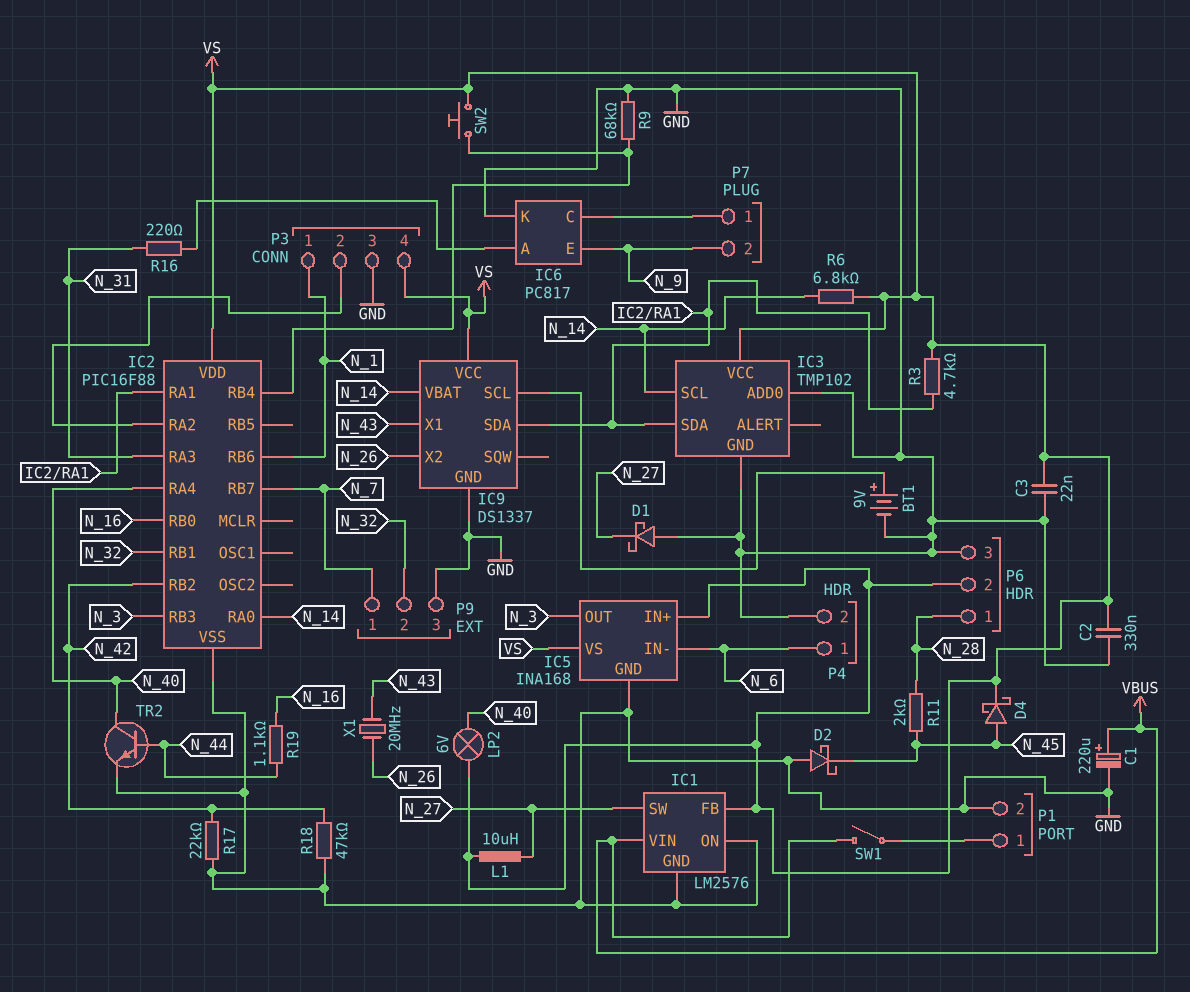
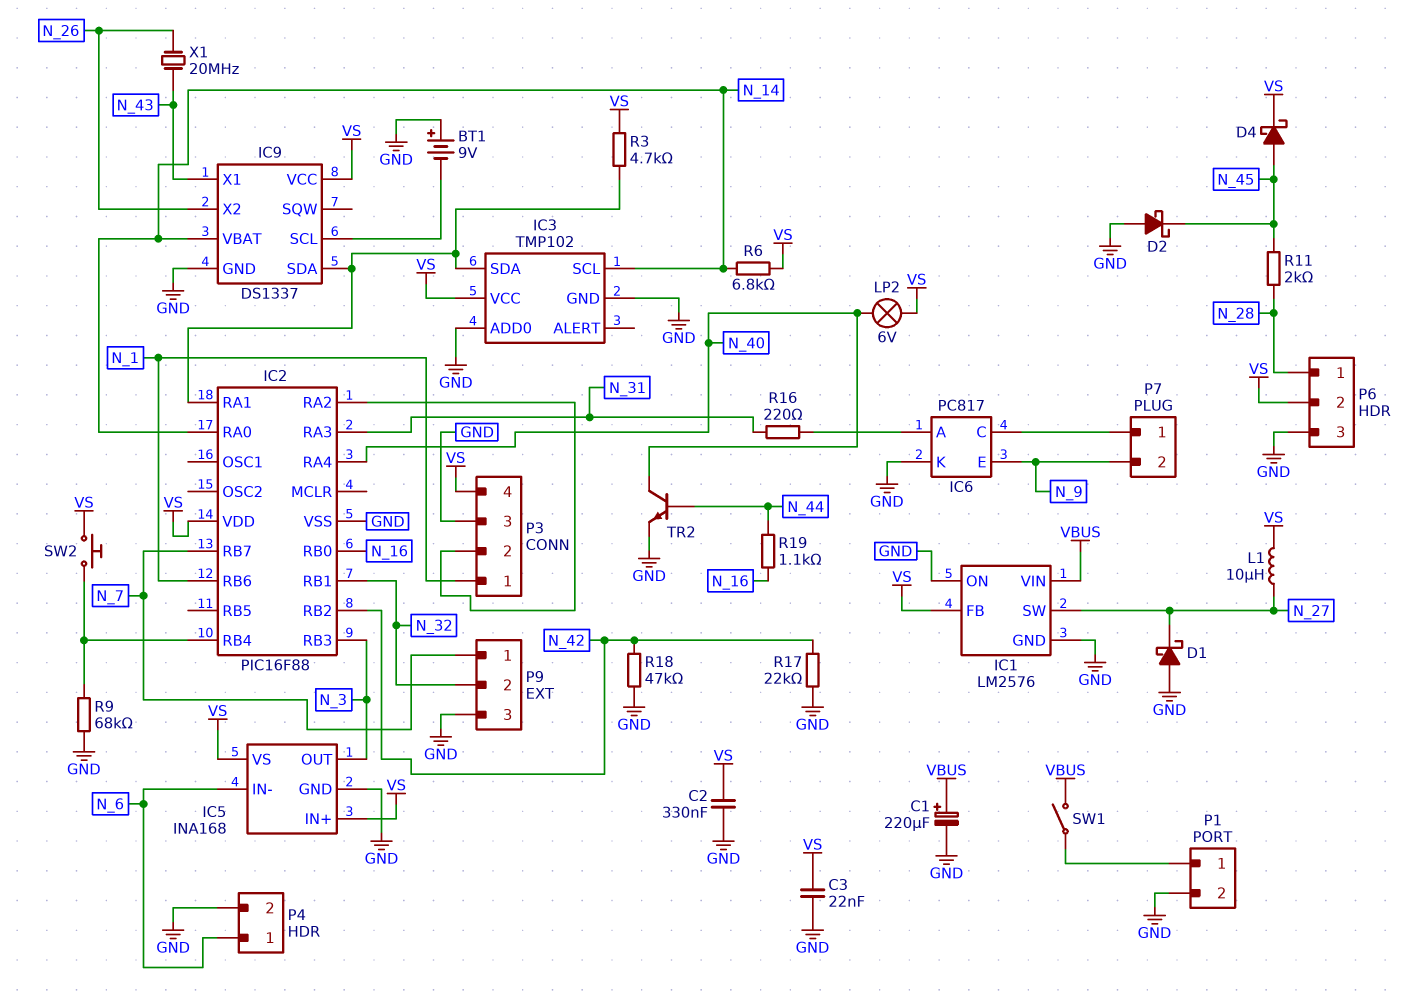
BT1: 9V (plus IC9/SCL, minus GND) -> 9V (plus GND, minus IC9/SCL)

